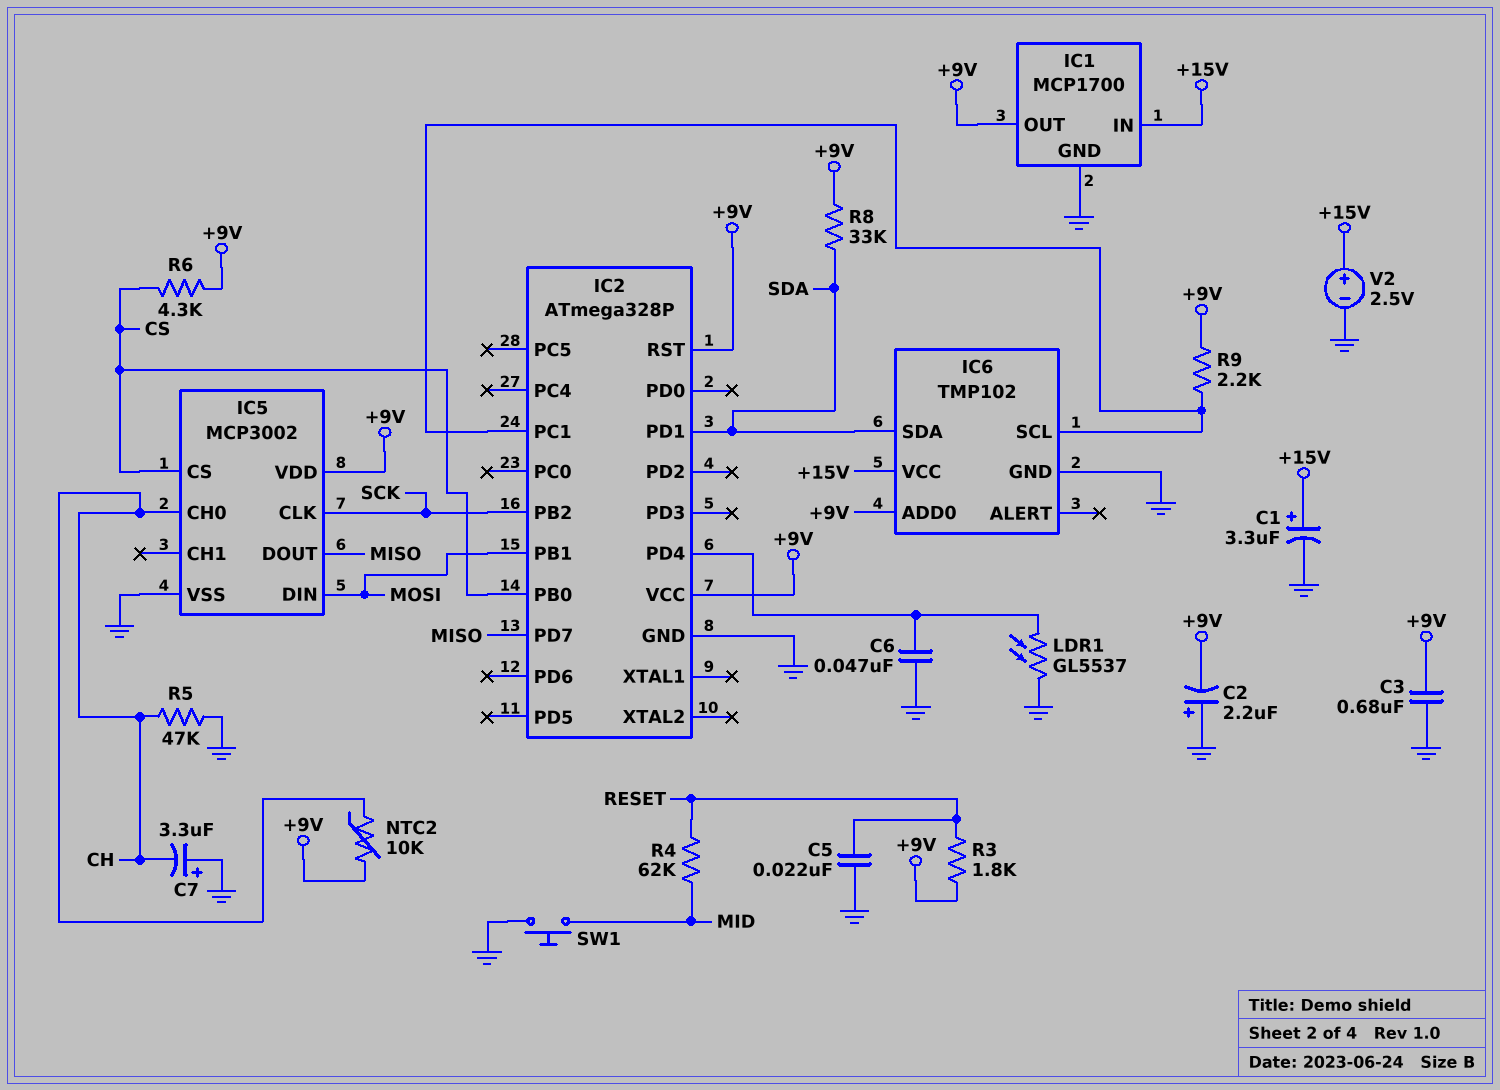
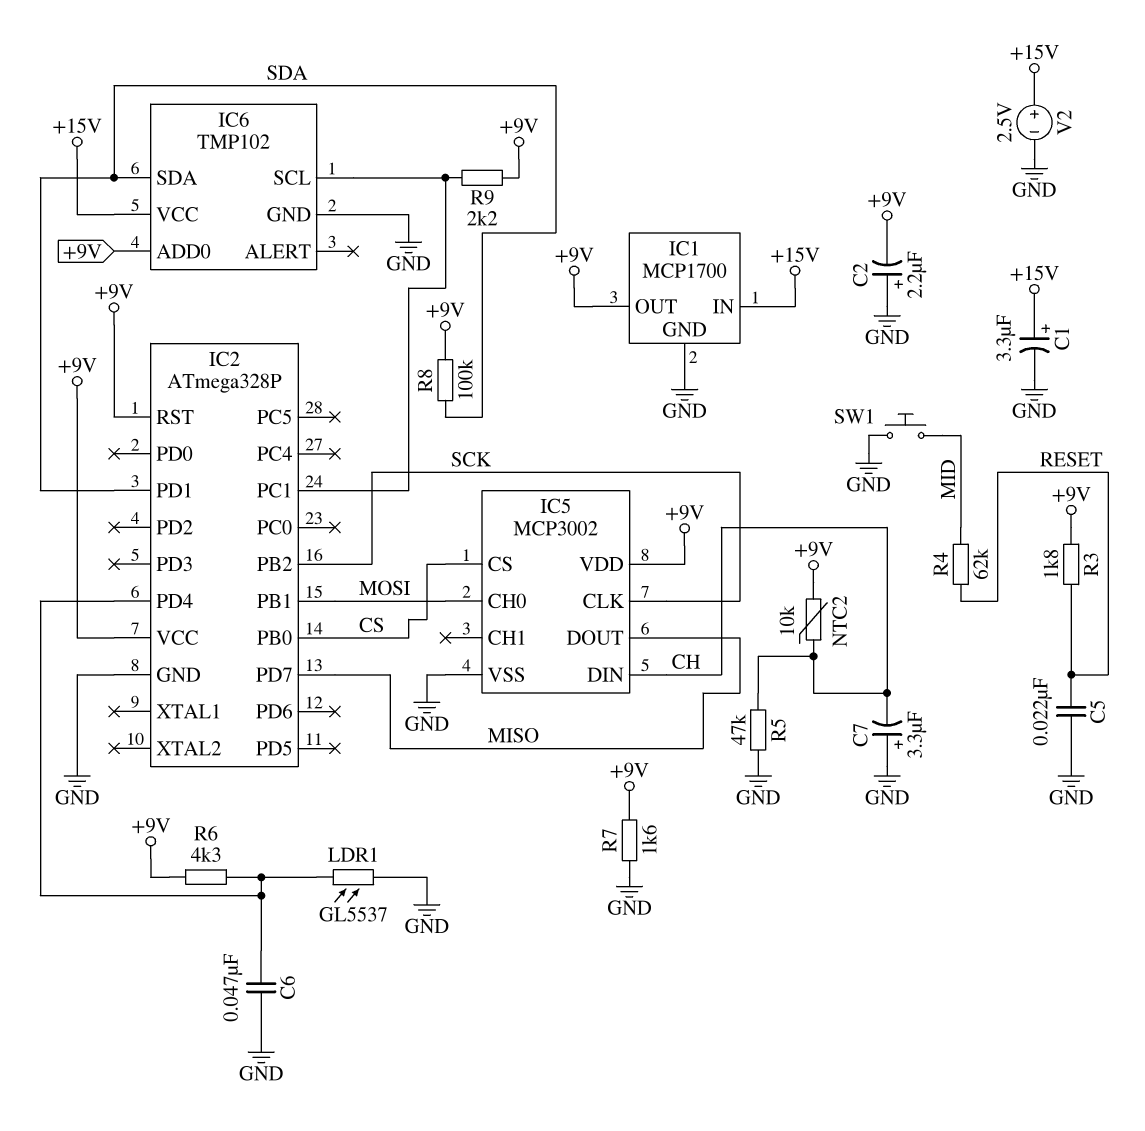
C3: 680nF (+9V, GND) -> none
IC5 pin CH0: CH -> MOSI
IC5 pin DIN: MOSI -> CH
R6: 4.3k (+9V, CS) -> 4.3k (+9V, IC2/PD4)
R7: none -> 1.6k (+9V, GND)
R8: 33k (+9V, SDA) -> 100k (+9V, SDA)

